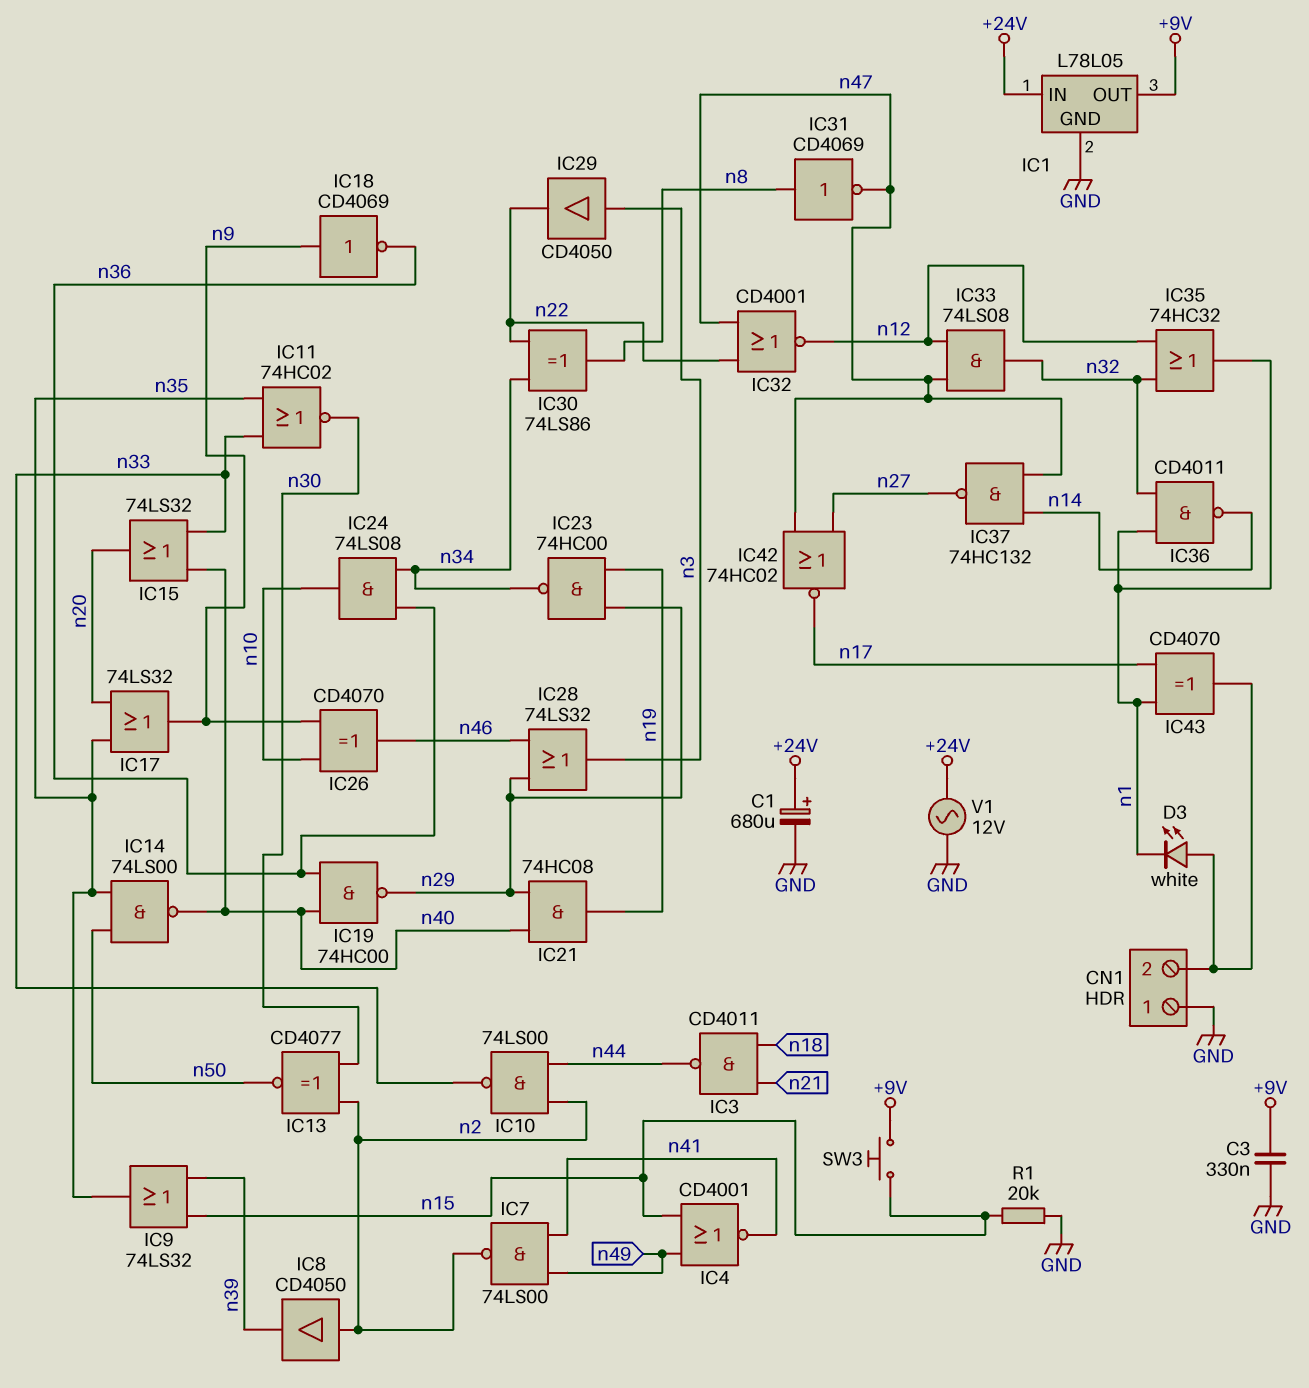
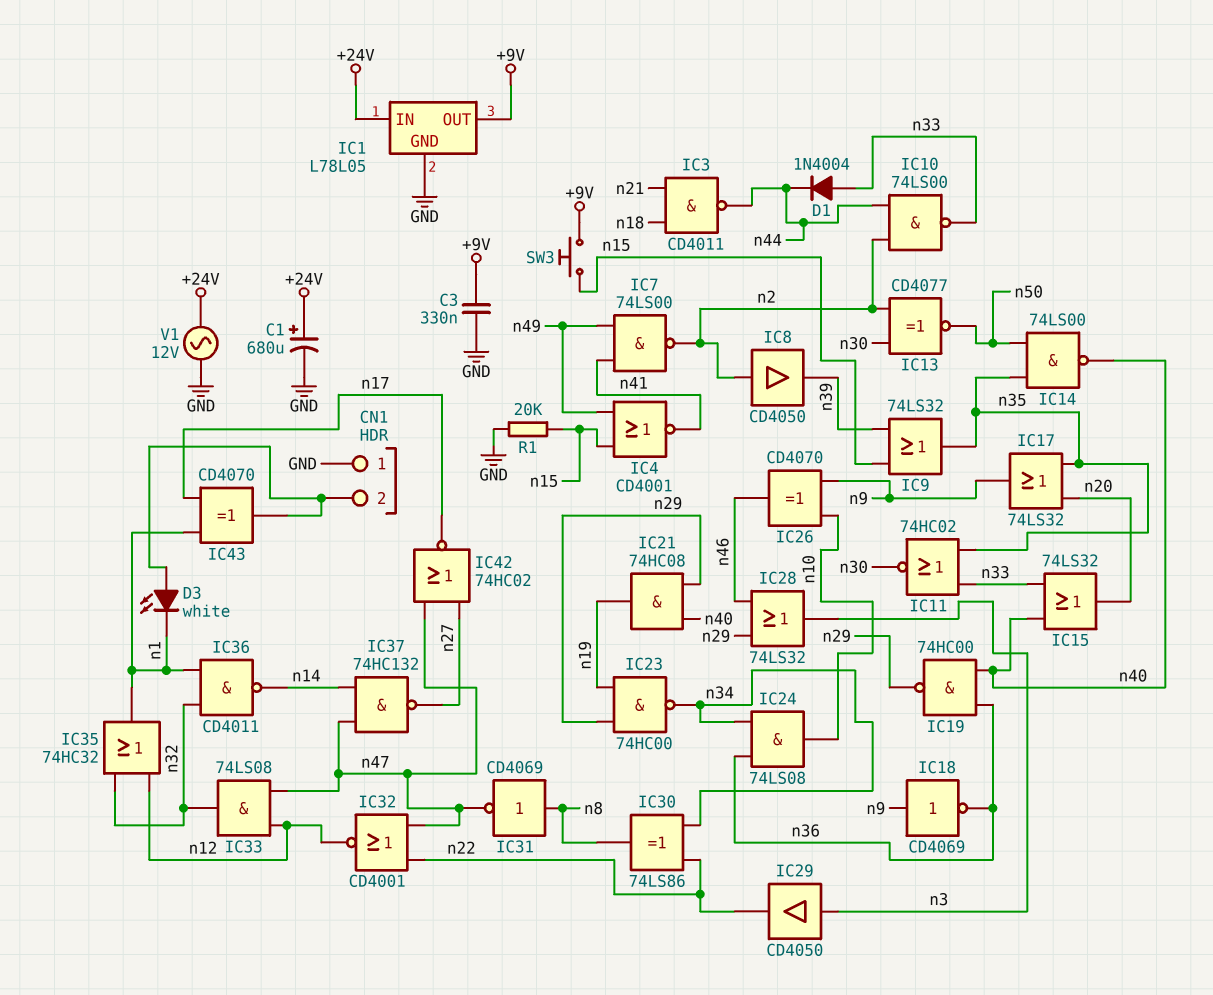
D1: none -> diode 1N4004 (A n33, K n44)

